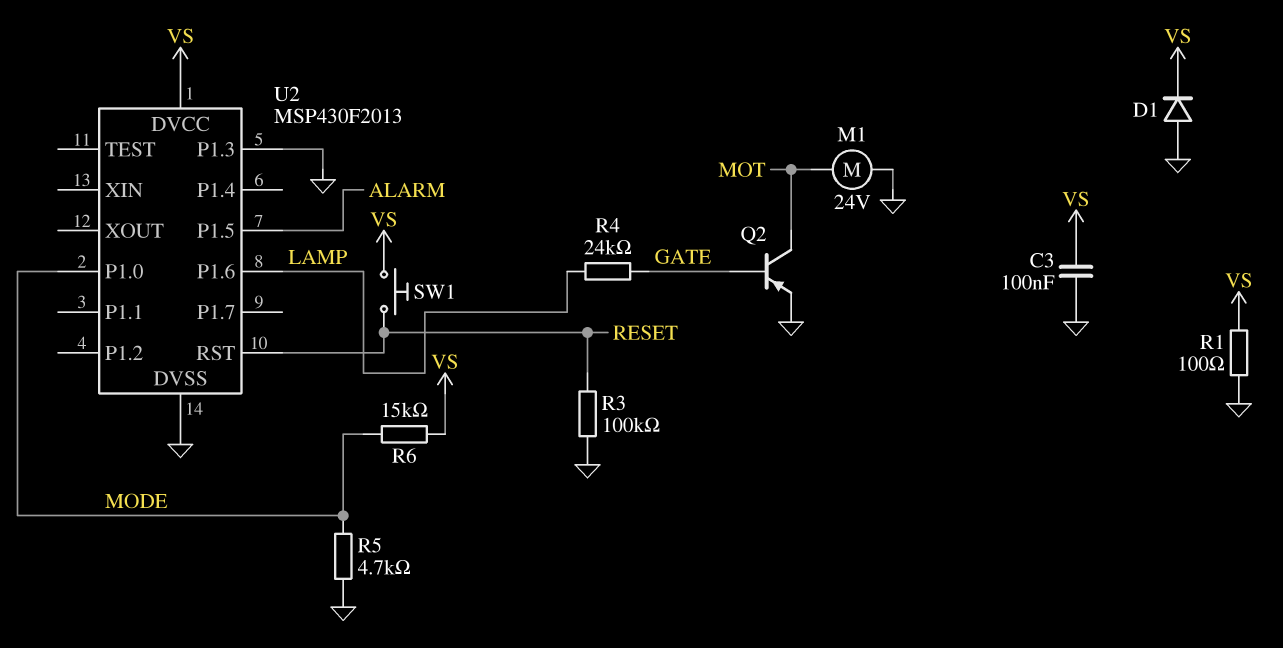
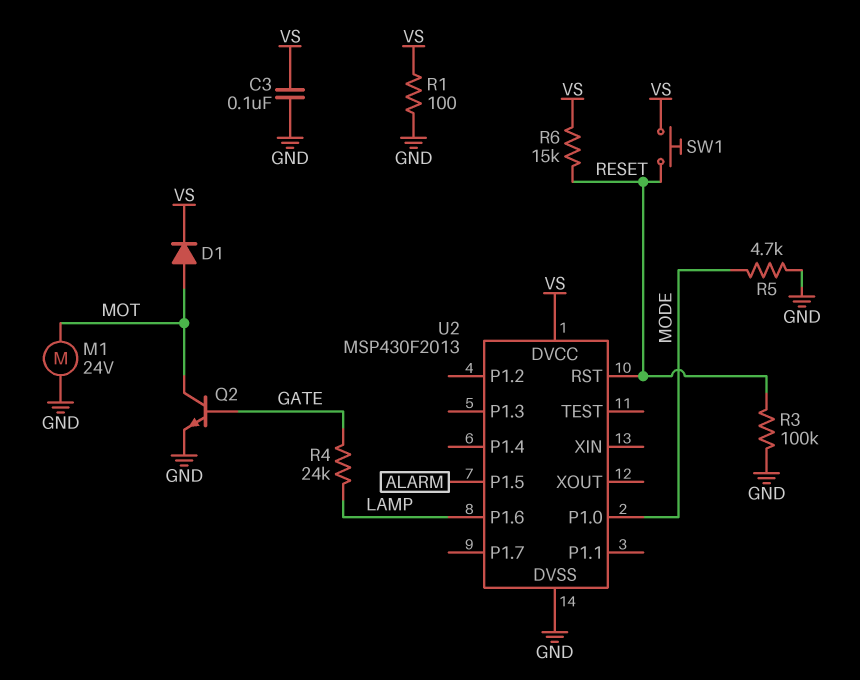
D1: diode (A GND, K VS) -> diode (A MOT, K VS)
Q2: PNP (B GATE, C MOT, E GND) -> NPN (B GATE, C MOT, E GND)
R6: 15k (MODE, VS) -> 15k (RESET, VS)
U2 pin P1.3: GND -> none

